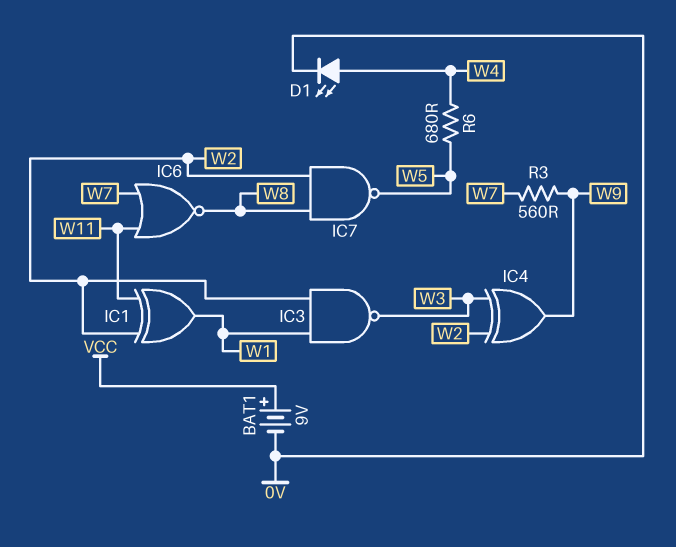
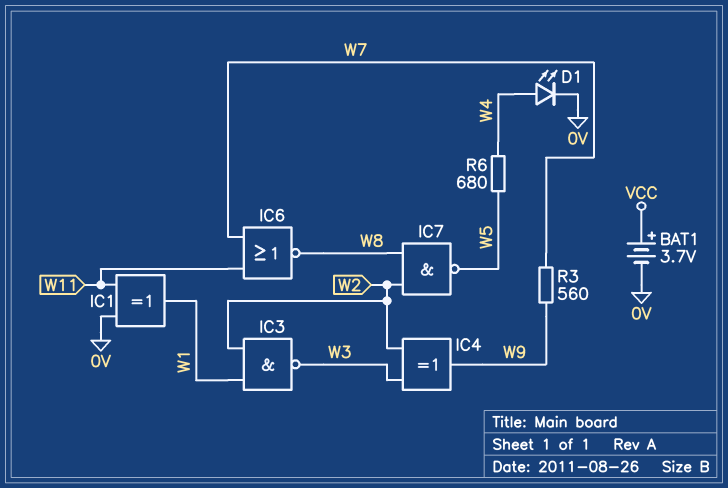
BAT1: 9V (plus VCC, minus 0V) -> 3.7V (plus VCC, minus 0V)
IC1: XOR (in W2, in W11, out W1) -> XOR (in 0V, in W11, out W1)

